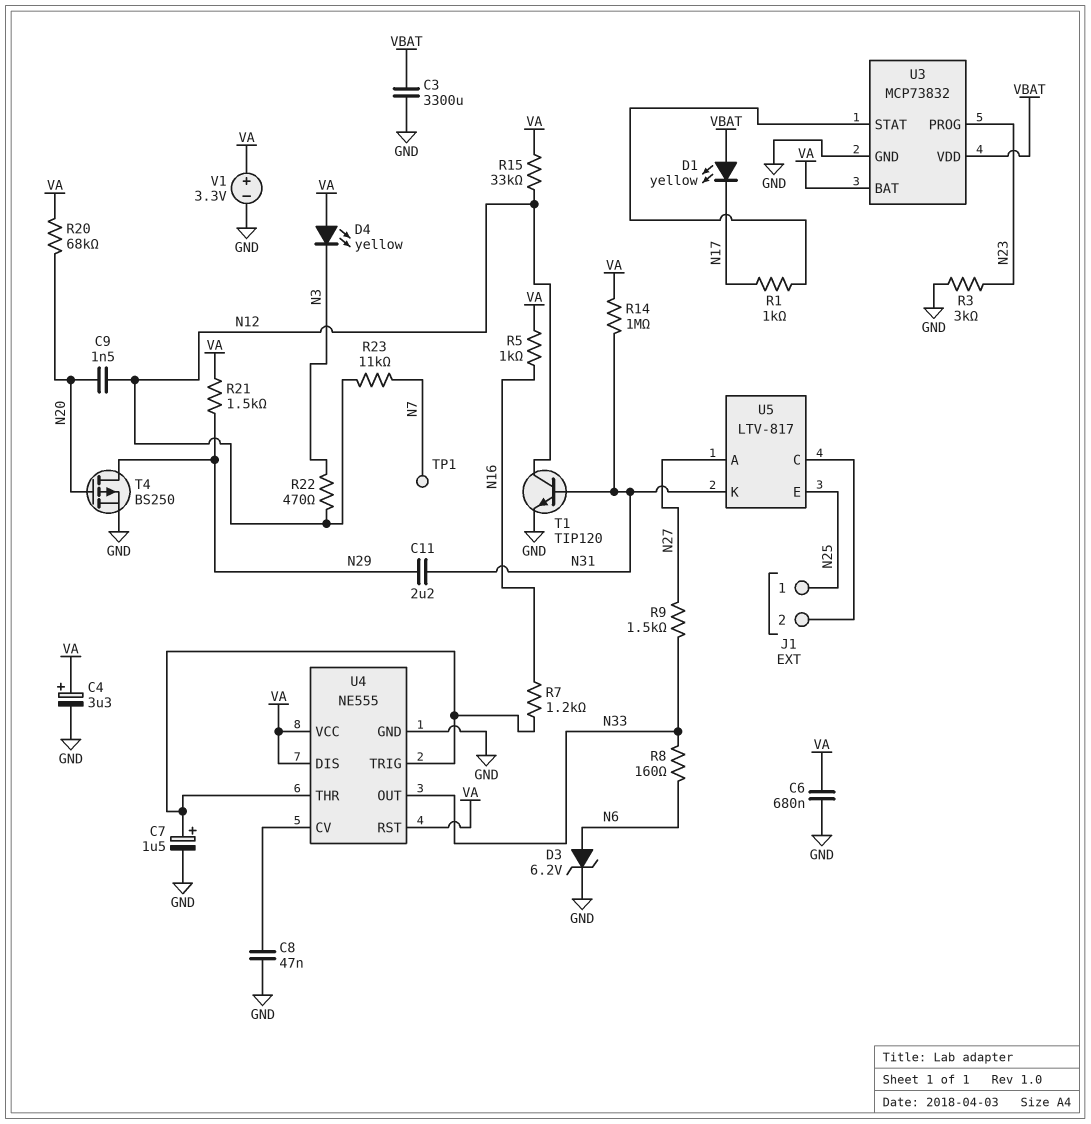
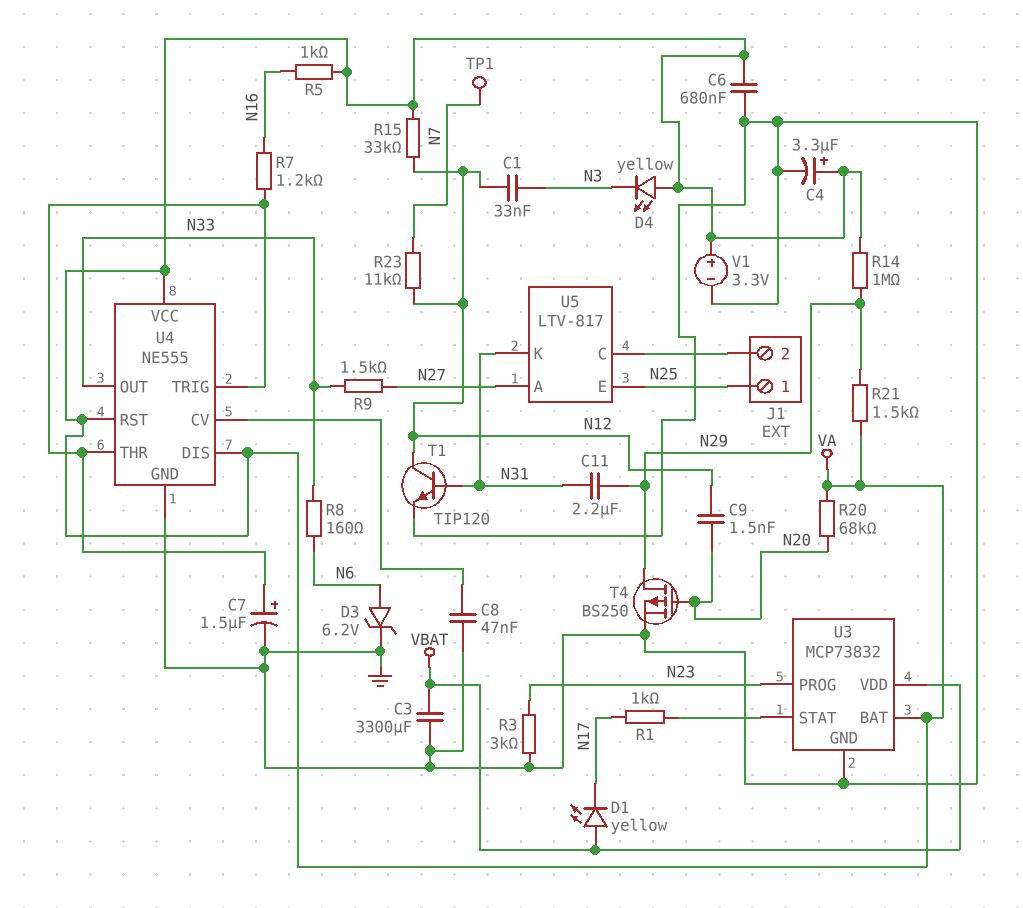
C1: none -> 33nF (N3, N12)
R14: 1M (N31, VA) -> 1M (N29, VA)
R22: 470 (N3, N12) -> none

